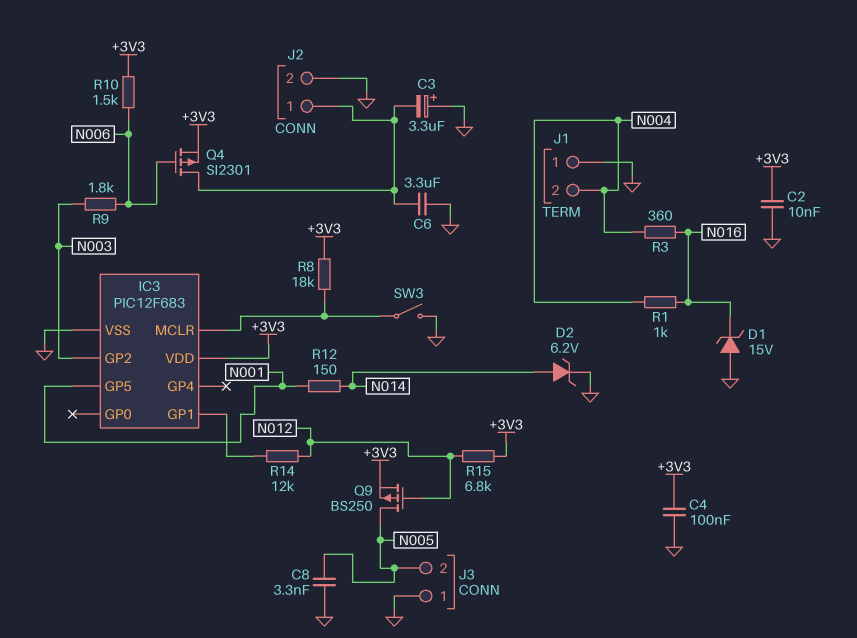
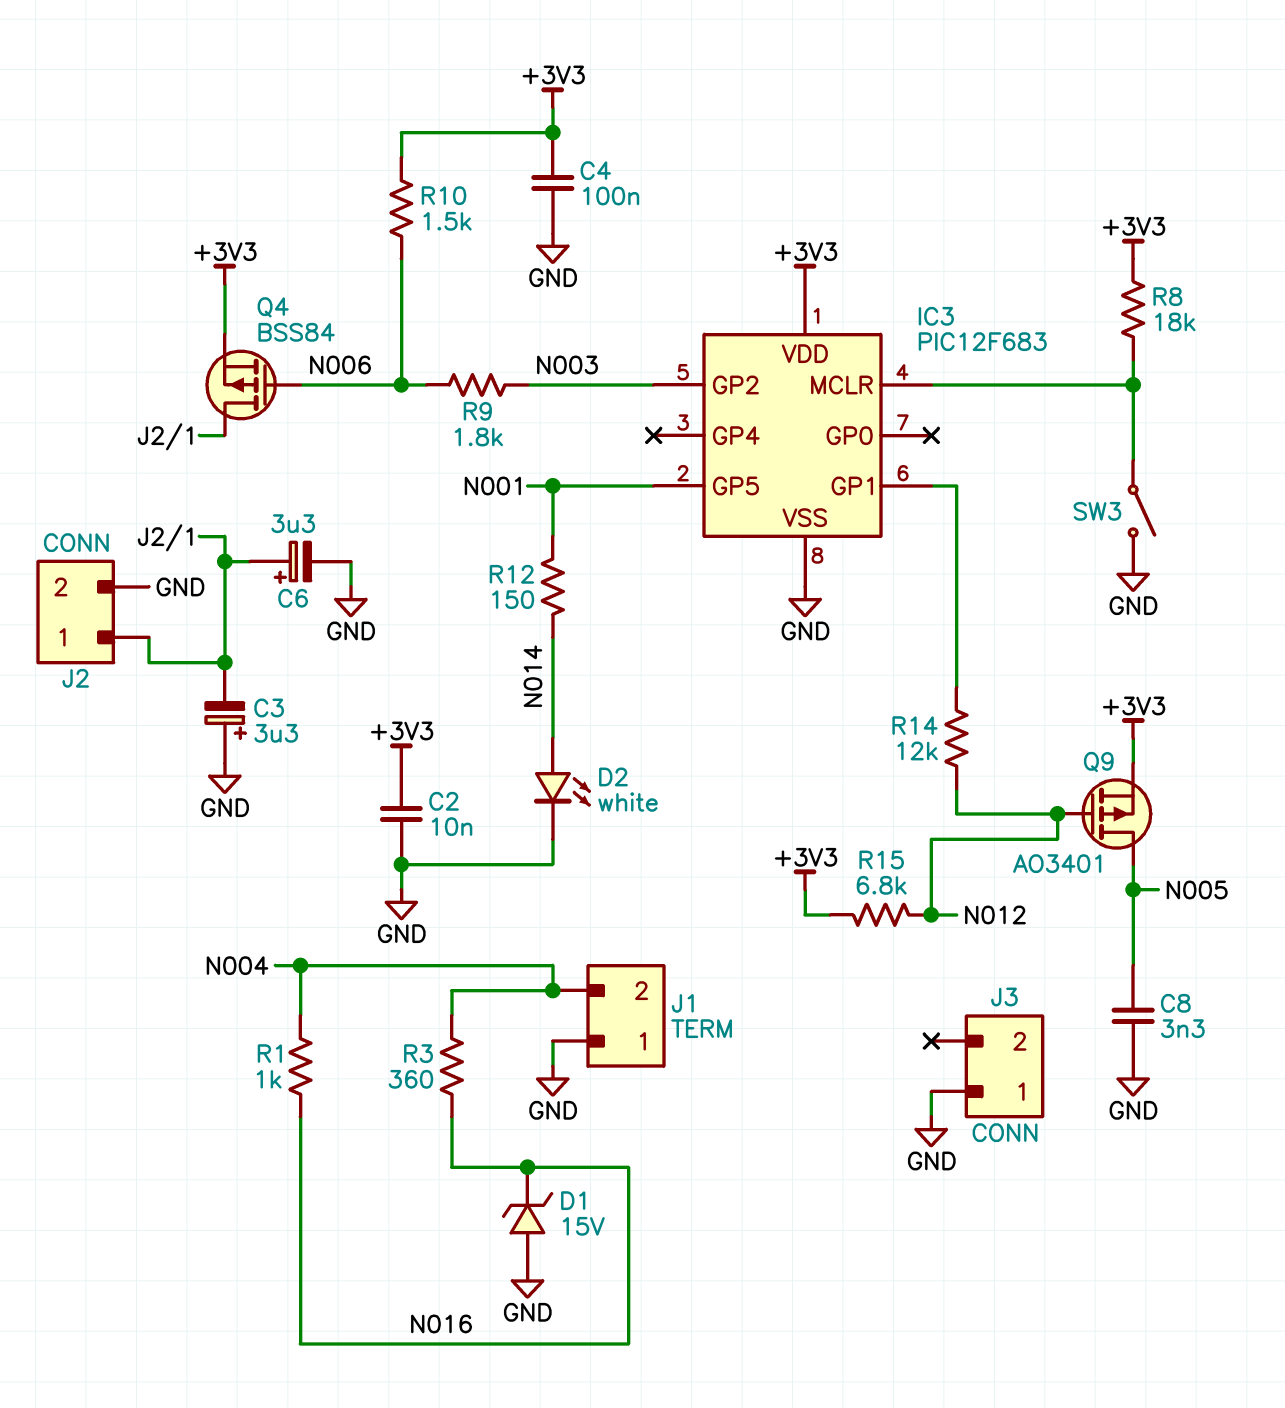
C6: 3.3uF (GND, J2/1) -> 3.3uF (plus J2/1, minus GND)
D2: zener 6.2V (A N014, K GND) -> LED white (A N014, K GND)
J3 pin 2: N005 -> none
Q4: PMOS SI2301 (G N006, D J2/1, S +3V3) -> PMOS BSS84 (G N006, D J2/1, S +3V3)
Q9: PMOS BS250 (G N012, D N005, S +3V3) -> PMOS AO3401 (G N012, D N005, S +3V3)

